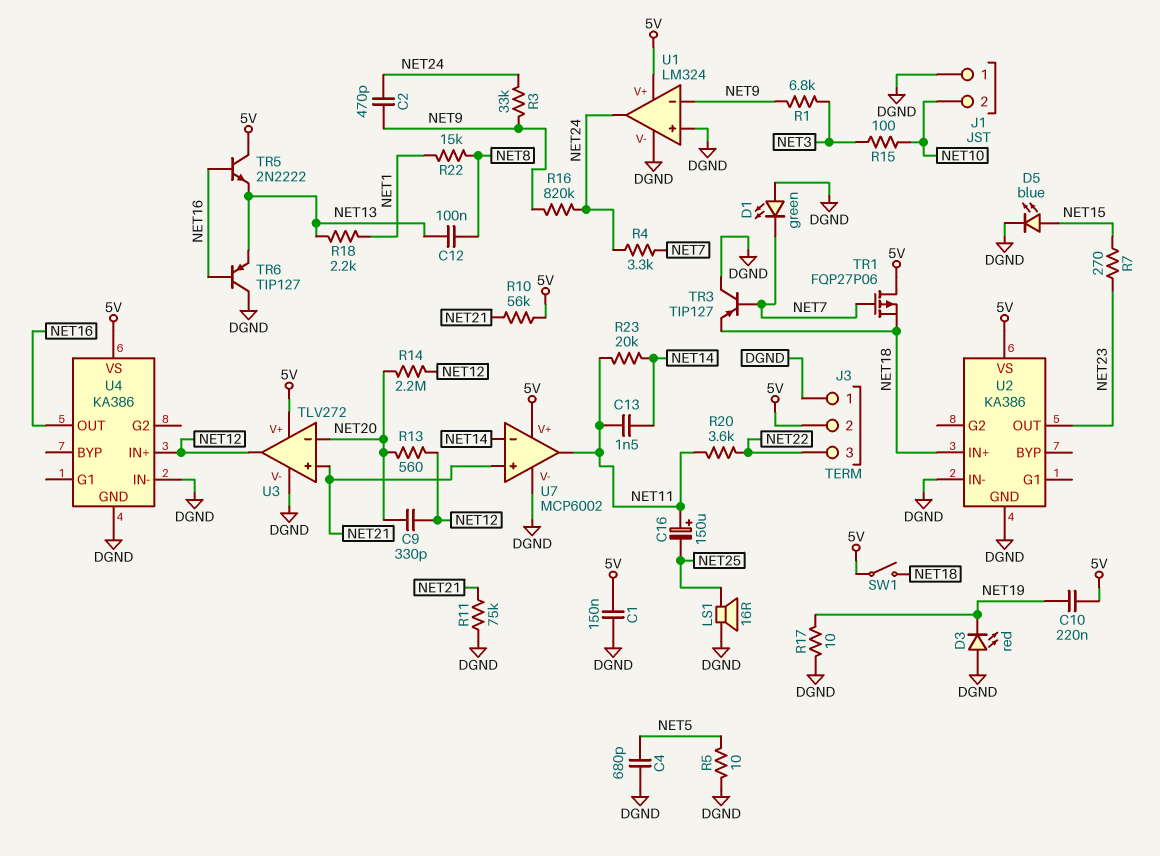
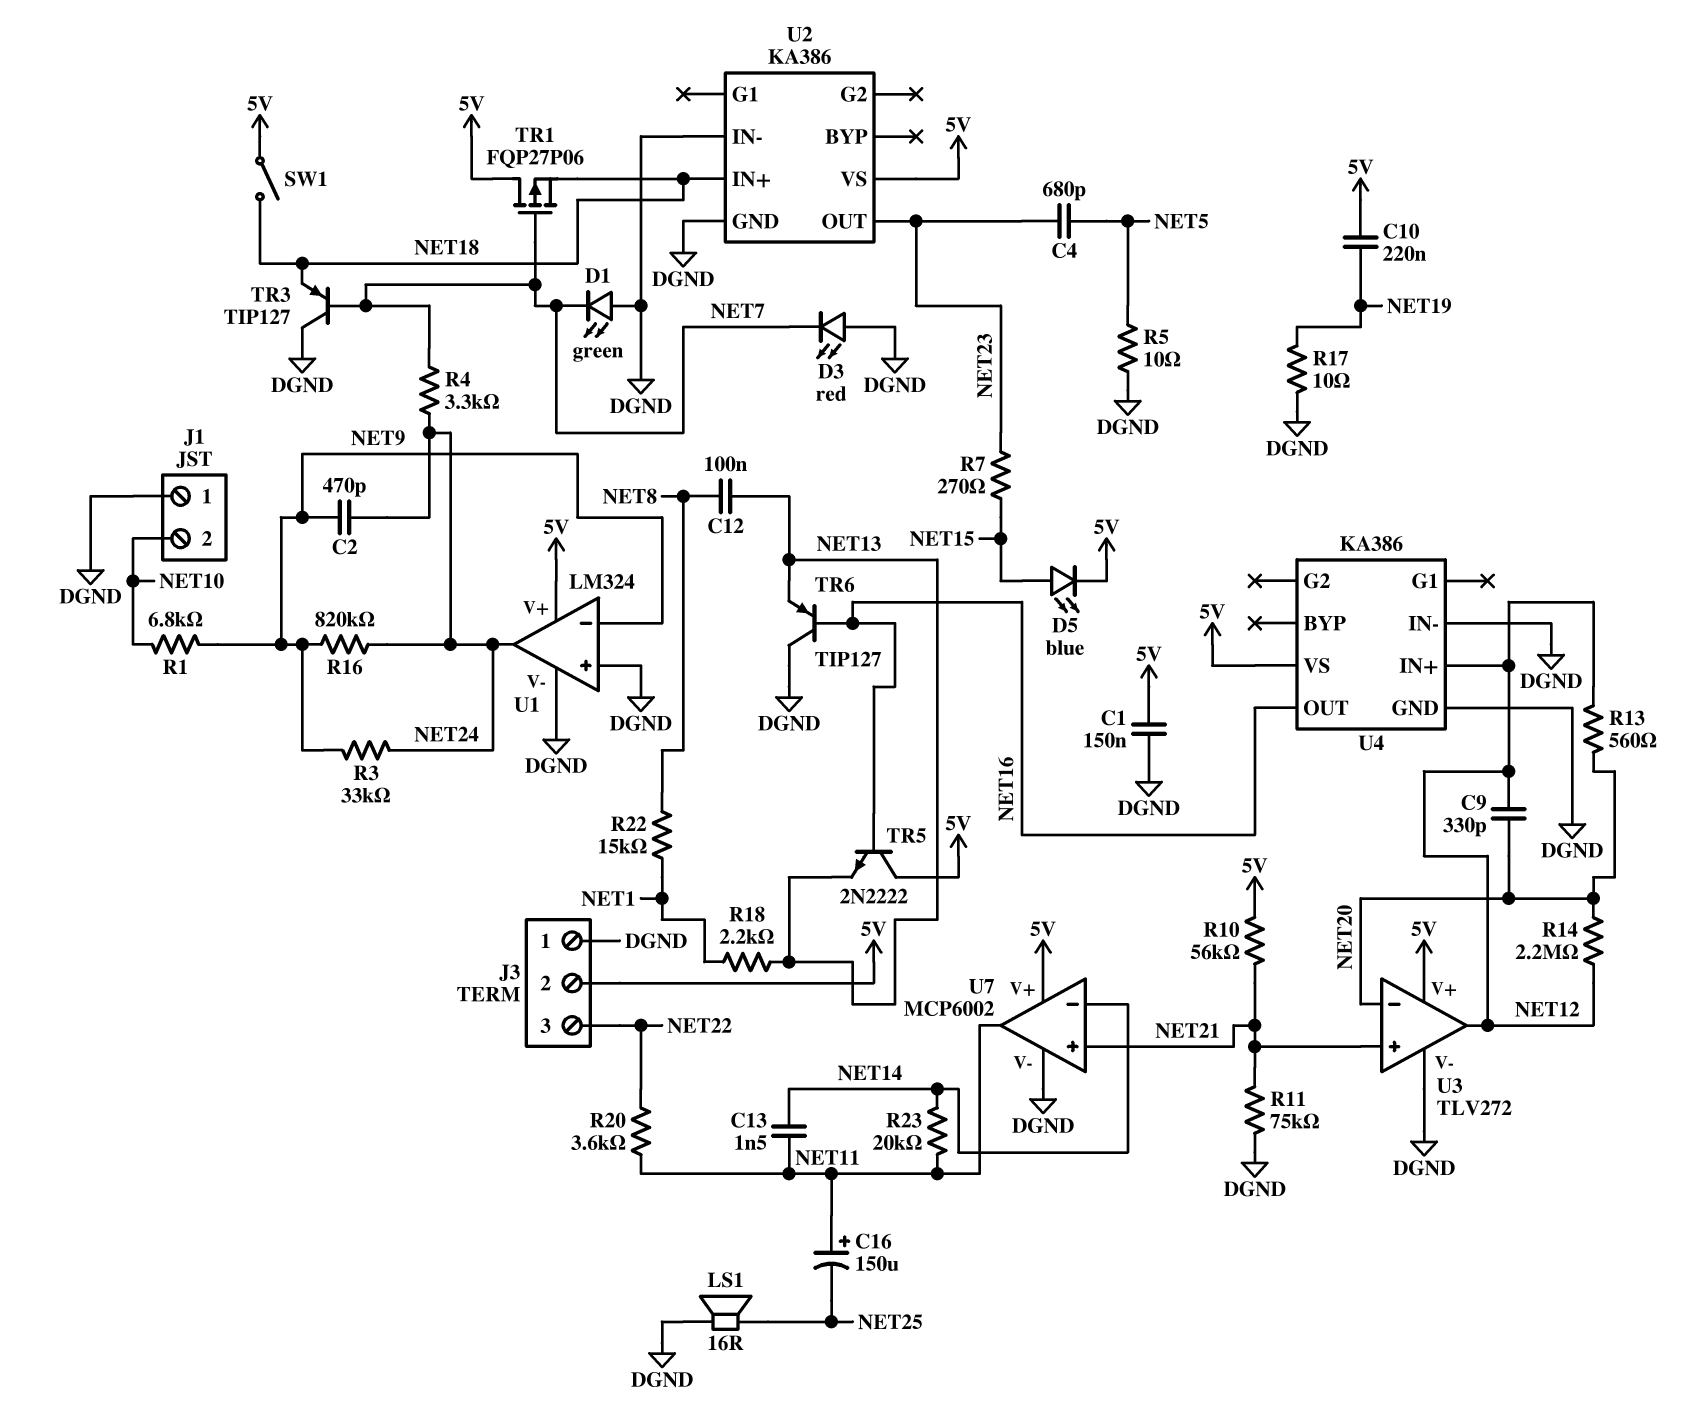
C4: 680pF (DGND, NET5) -> 680pF (NET5, NET23)
D3: LED red (A DGND, K NET19) -> LED red (A DGND, K NET7)
D5: LED blue (A NET15, K DGND) -> LED blue (A NET15, K 5V)
R1: 6.8k (NET3, NET9) -> 6.8k (NET9, NET10)
R15: 100 (NET3, NET10) -> none

